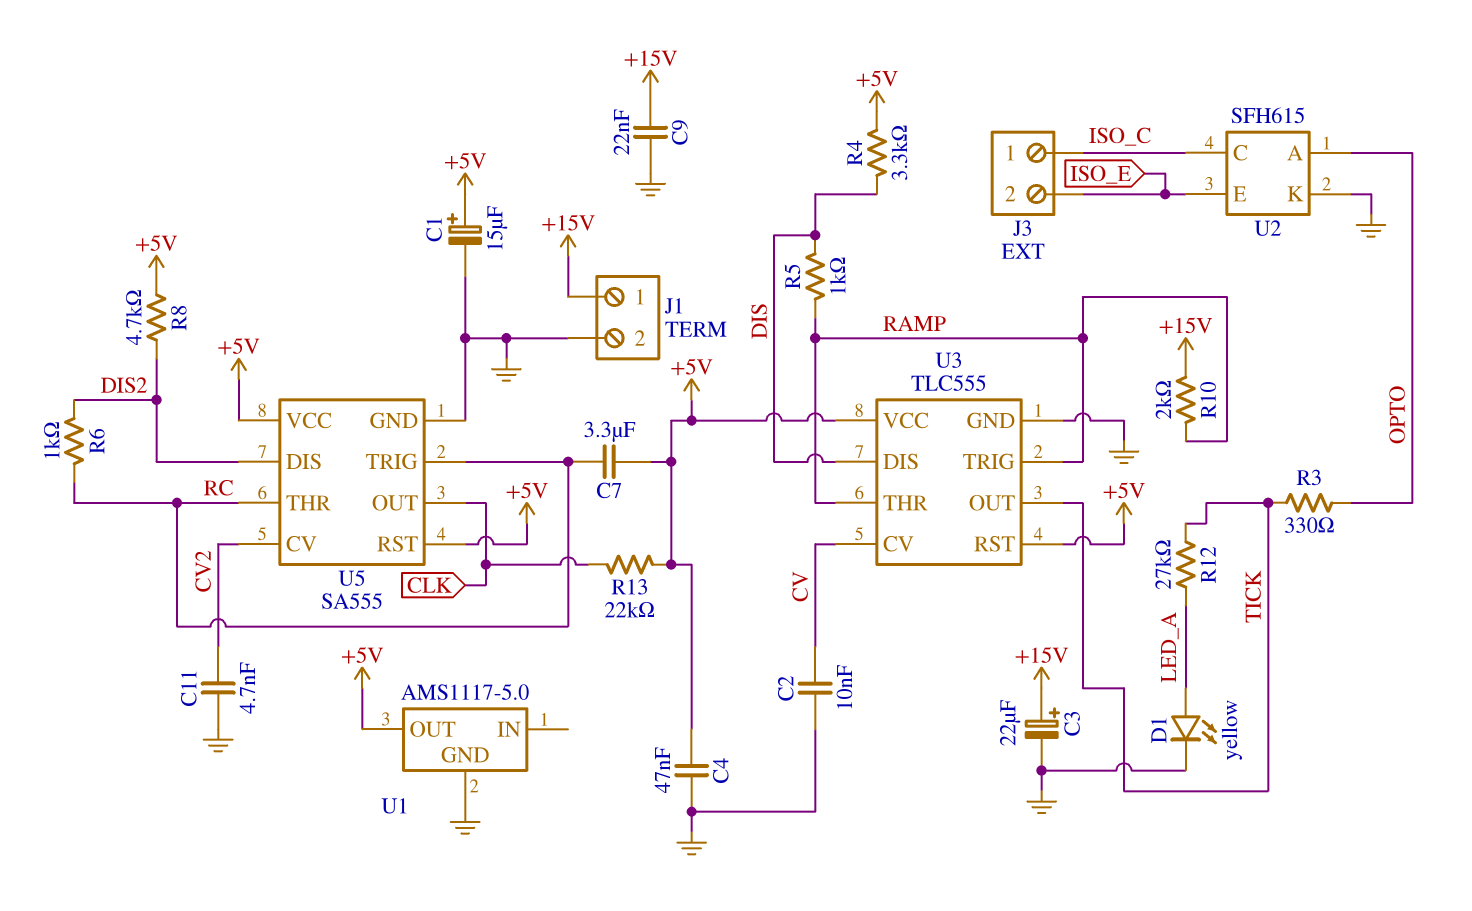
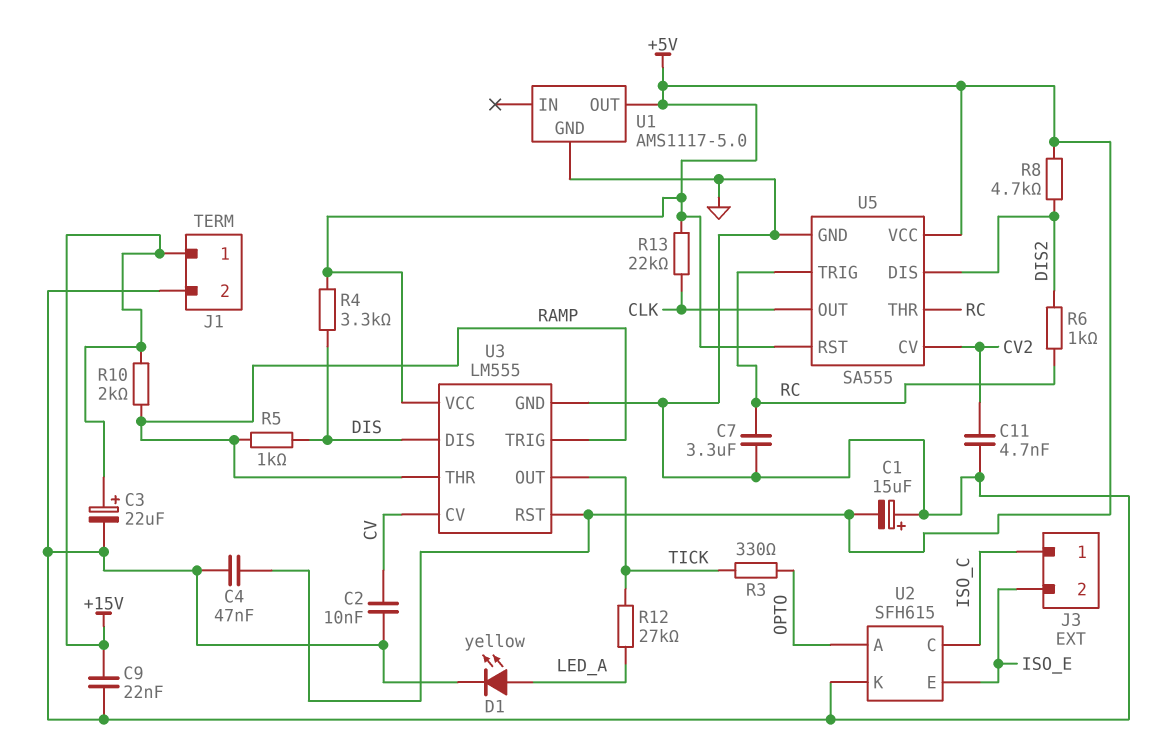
C1: 15uF (plus +5V, minus GND) -> 15uF (plus GND, minus +5V)
C7: 3.3uF (+5V, RC) -> 3.3uF (GND, RC)
U3: TLC555 -> LM555

